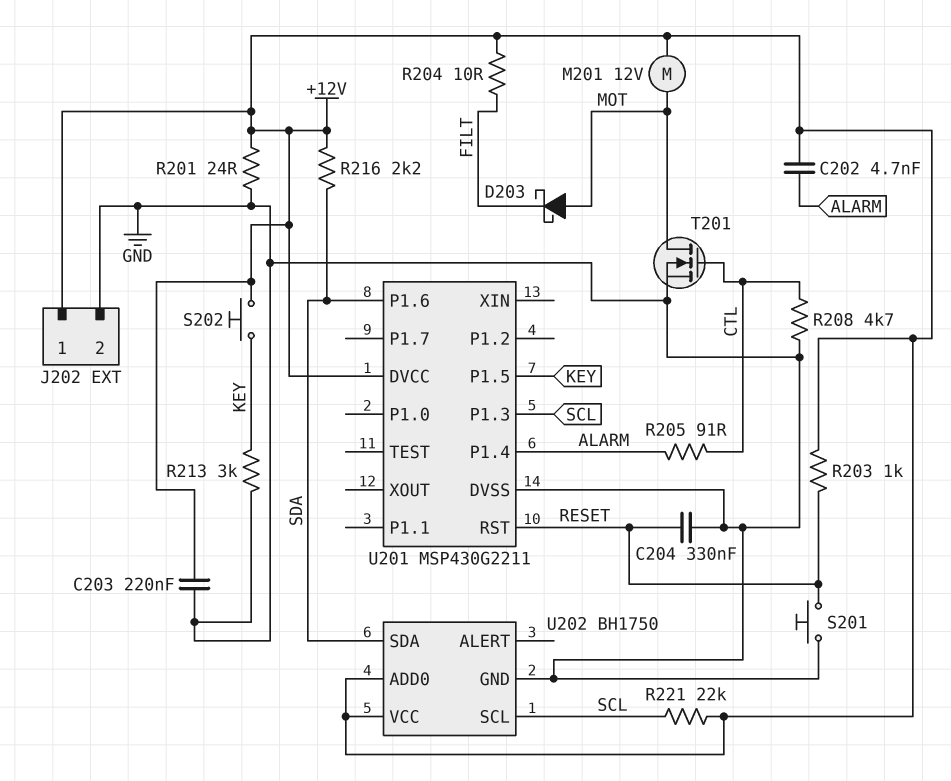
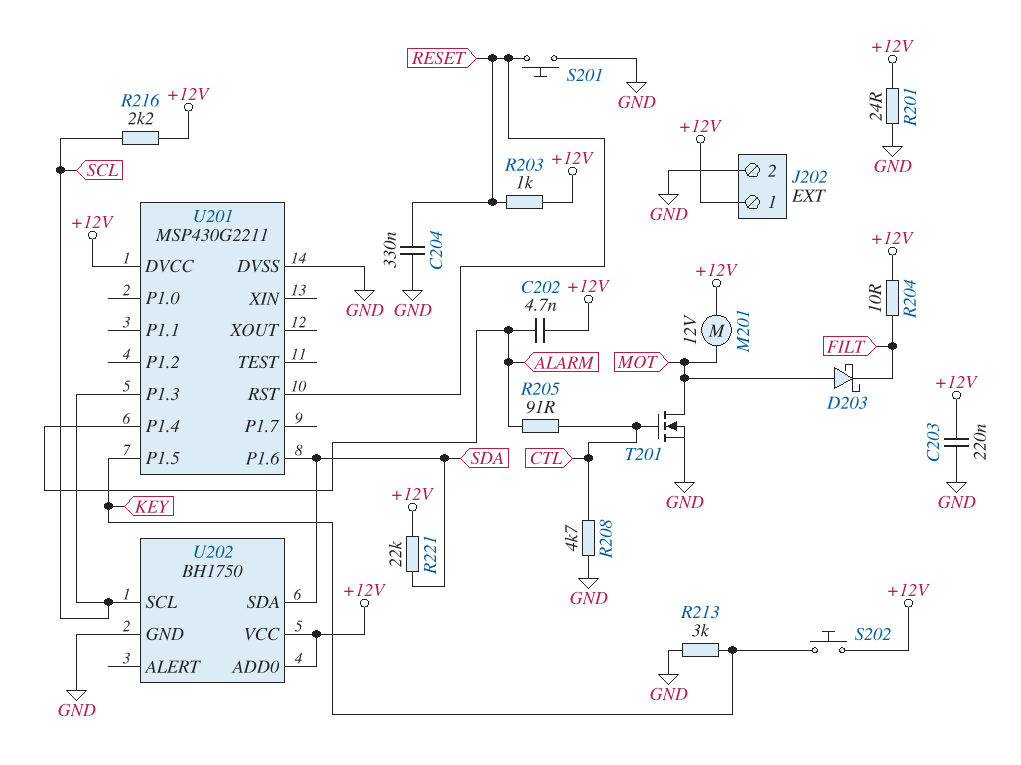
R216: 2.2k (+12V, SDA) -> 2.2k (+12V, SCL)
R221: 22k (+12V, SCL) -> 22k (+12V, SDA)

